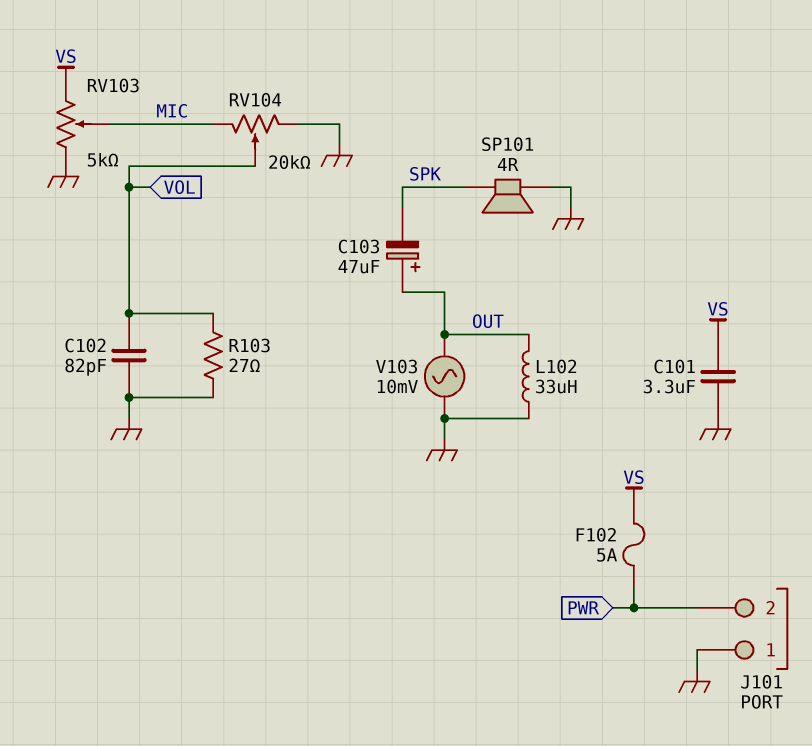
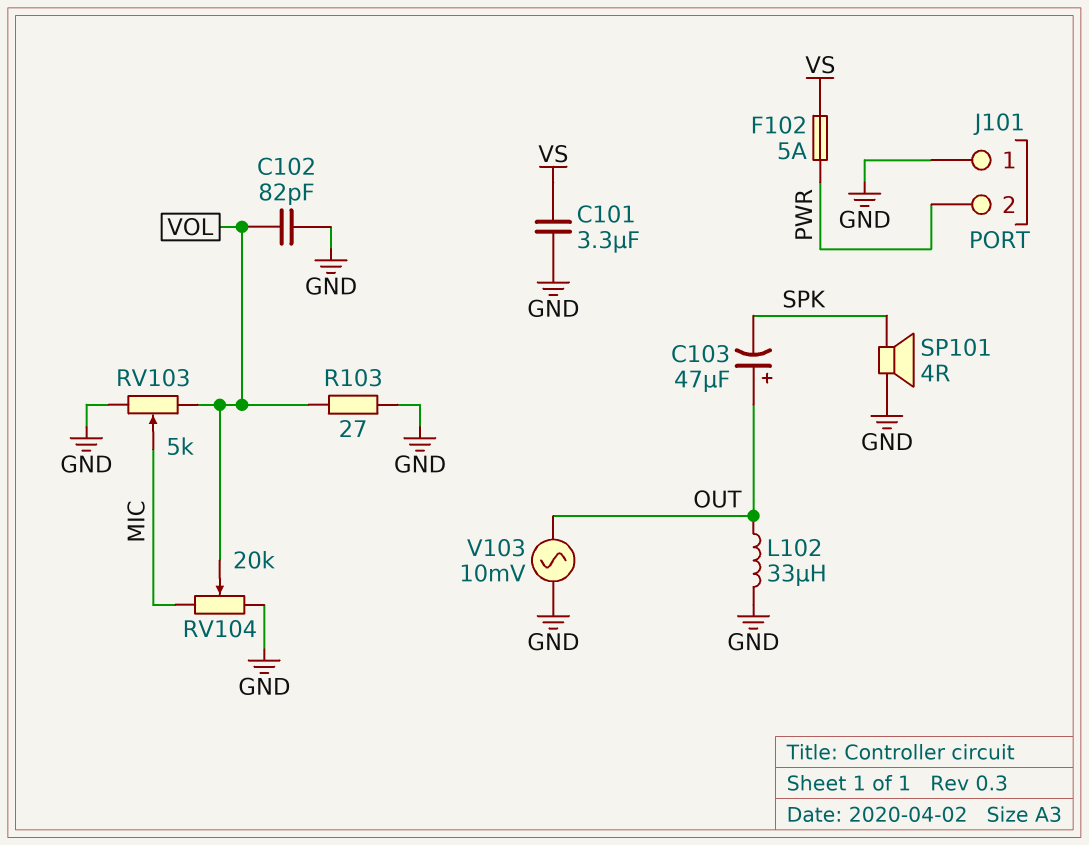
RV103: 5k (GND, VS, wiper MIC) -> 5k (GND, VOL, wiper MIC)

